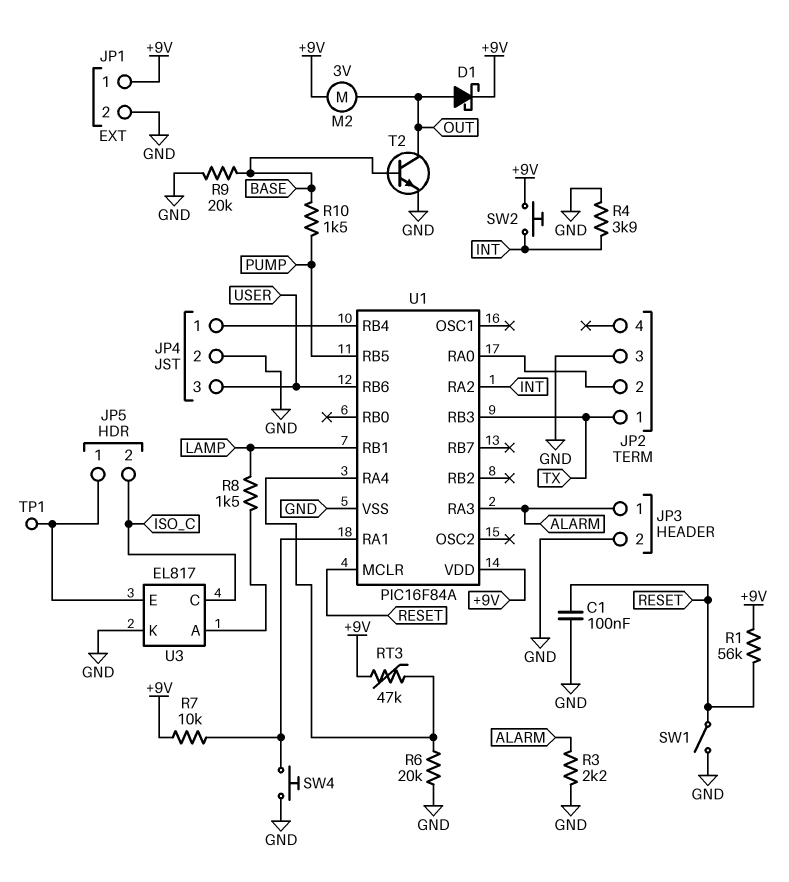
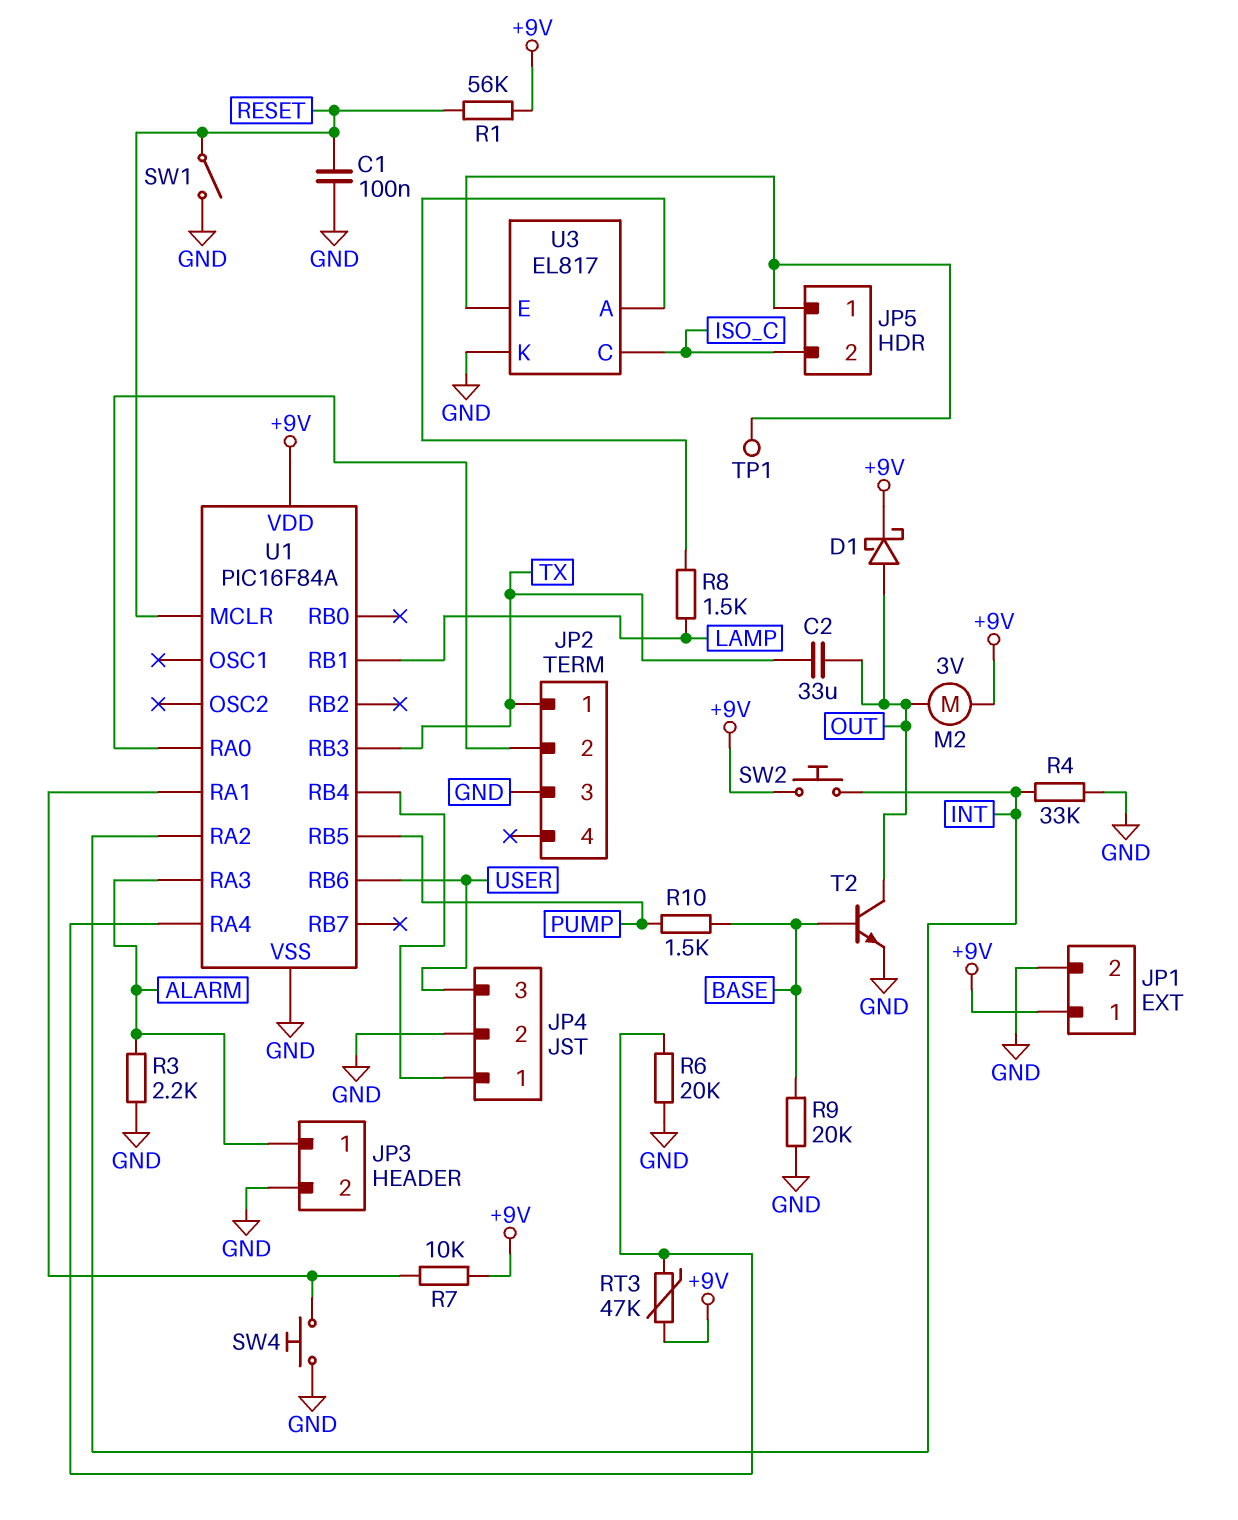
C2: none -> 33uF (OUT, TX)
R4: 3.9k (GND, INT) -> 33k (GND, INT)

